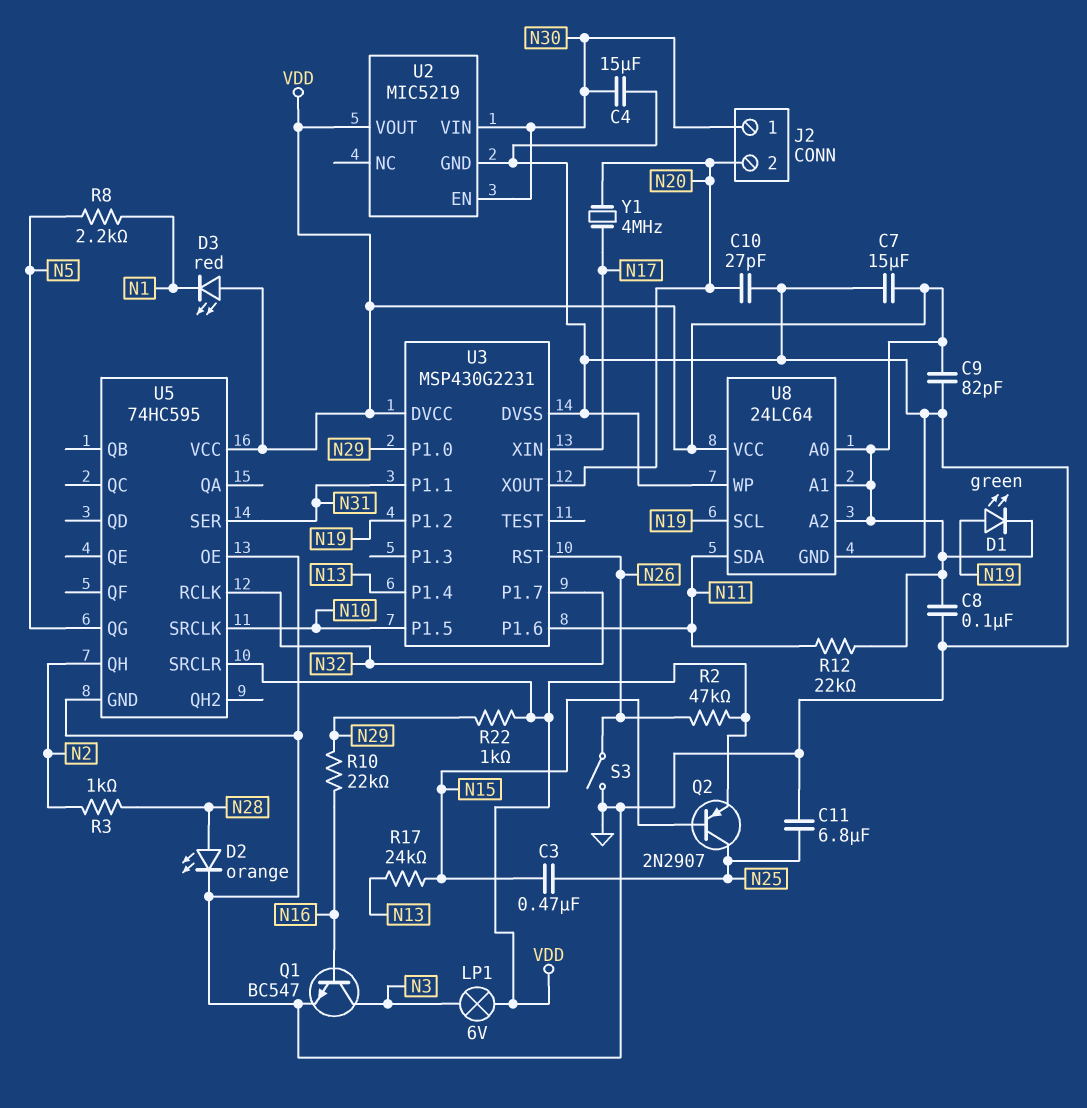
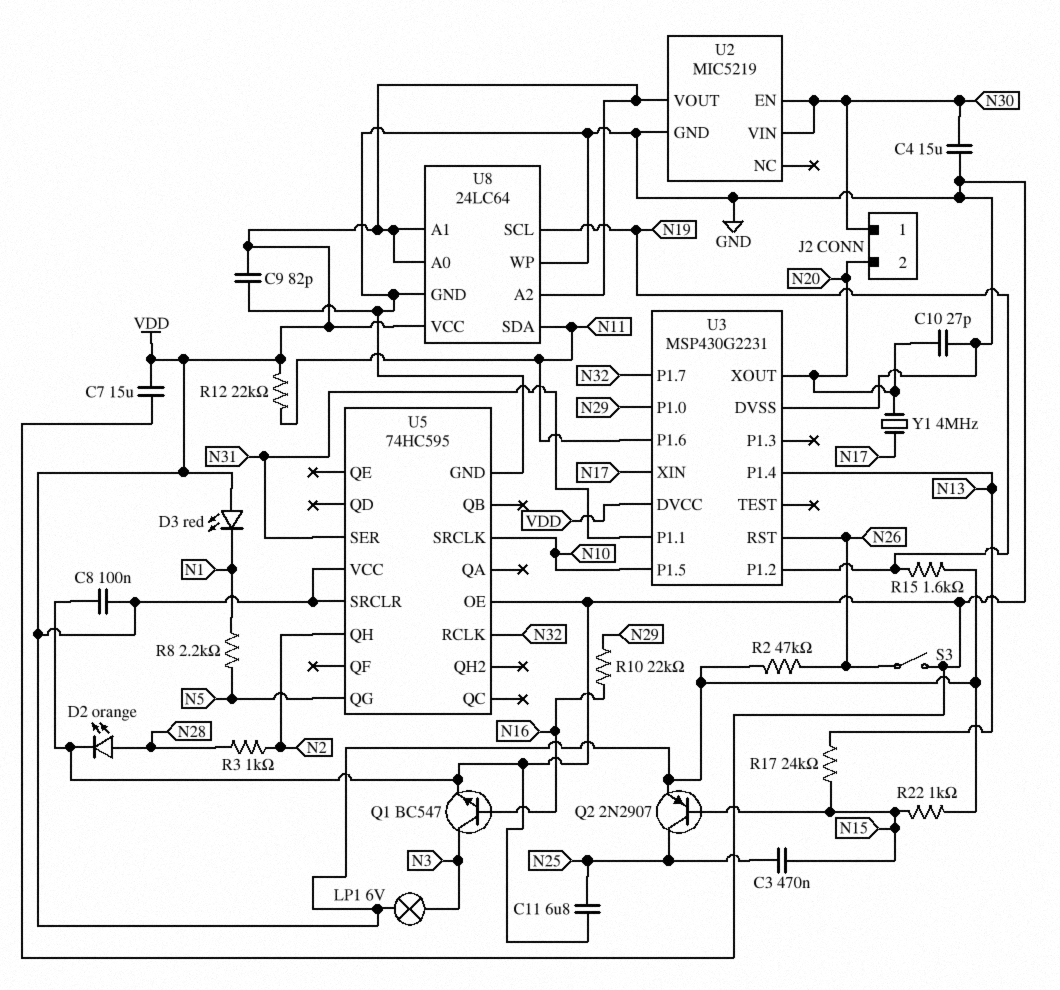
D1: LED green (A N19, K VDD) -> none
R15: none -> 1.6k (N19, VDD)
R22: 1k (N29, VDD) -> 1k (N15, VDD)

